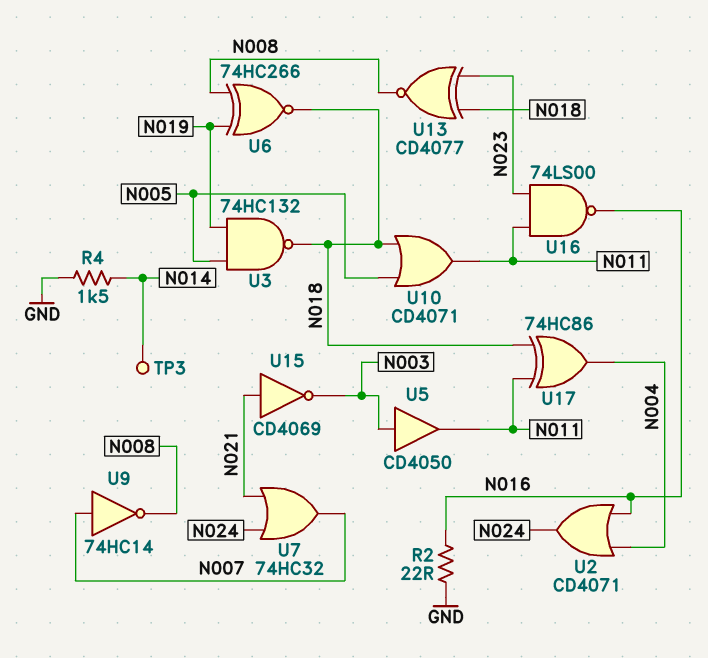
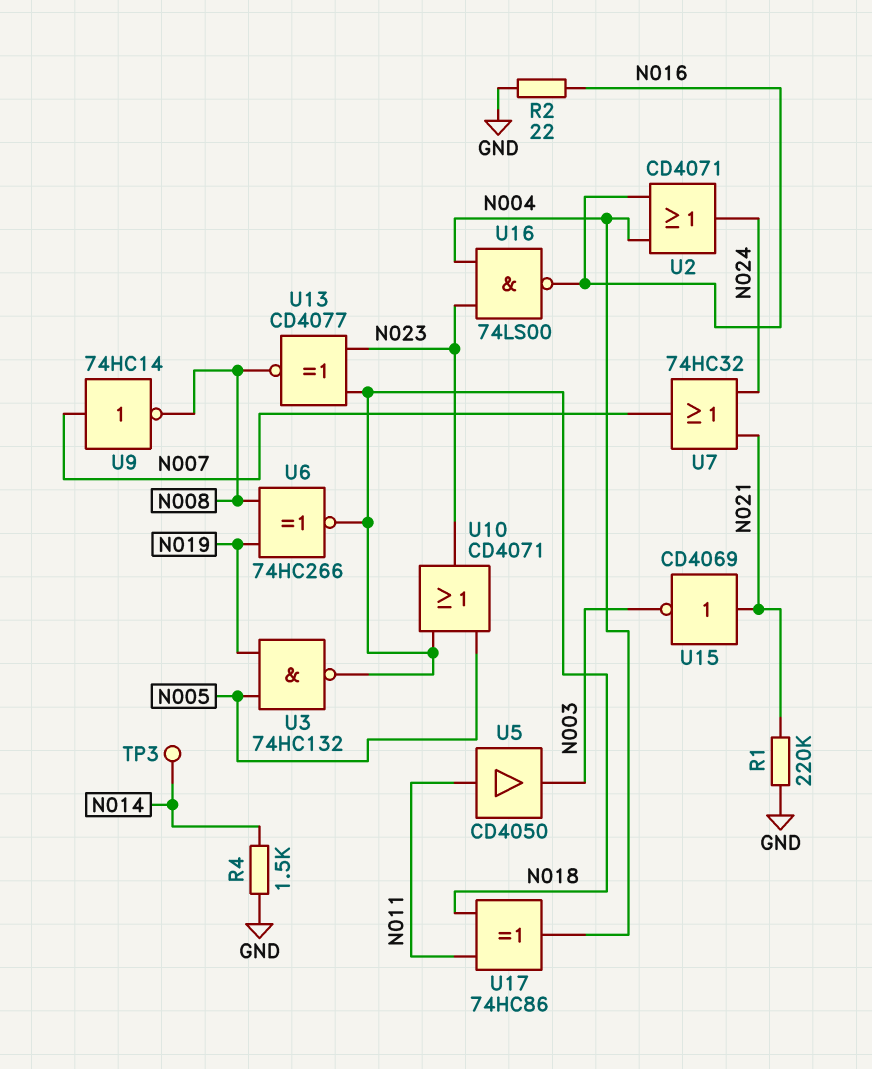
R1: none -> 220k (GND, N021)
U5: buffer CD4050 (in N003, out N011) -> buffer CD4050 (in N011, out N003)
U10: OR CD4071 (in N005, in N018, out N011) -> OR CD4071 (in N005, in N018, out N023)
U16: NAND 74LS00 (in N011, in N023, out N016) -> NAND 74LS00 (in N004, in N023, out N016)

